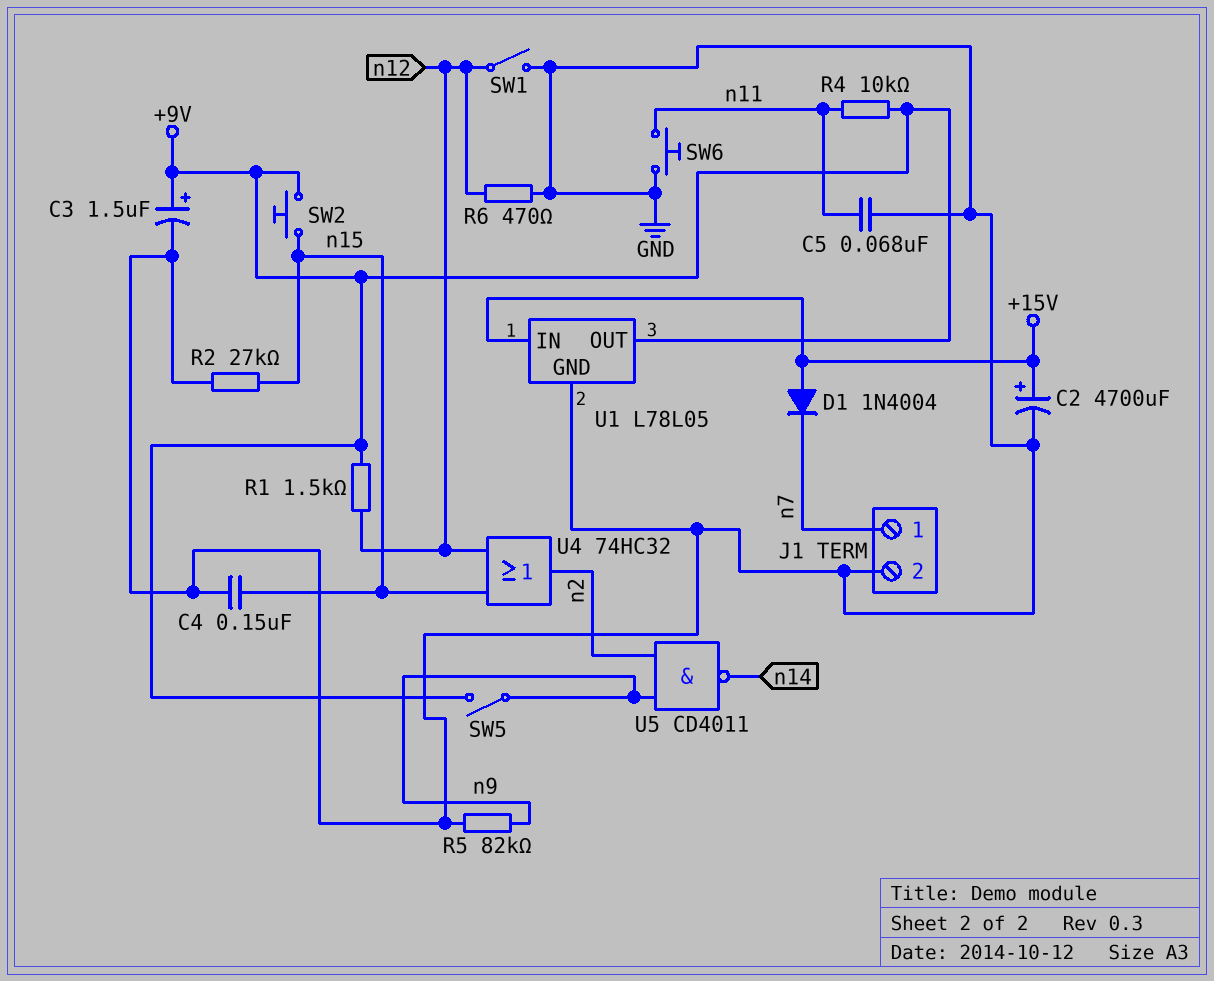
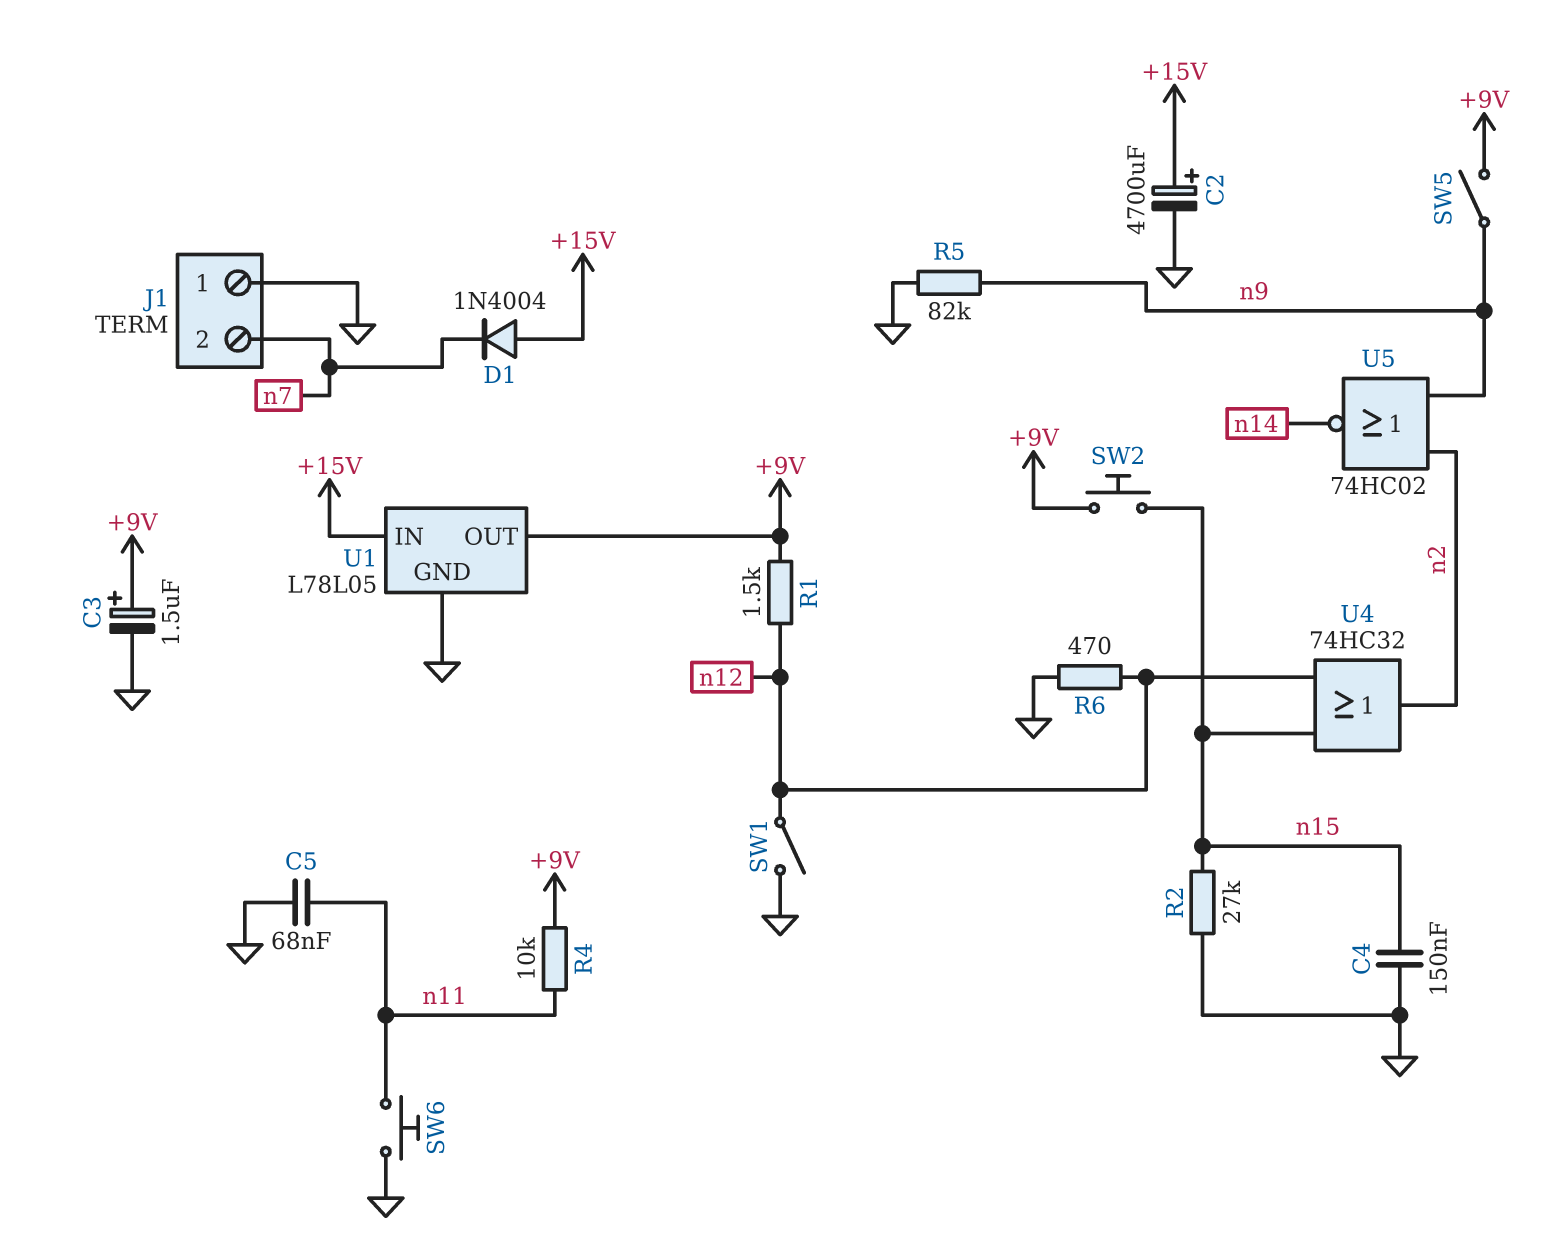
J1 pin 1: n7 -> GND
J1 pin 2: GND -> n7
U5: NAND CD4011 (in n2, in n9, out n14) -> NOR 74HC02 (in n2, in n9, out n14)

